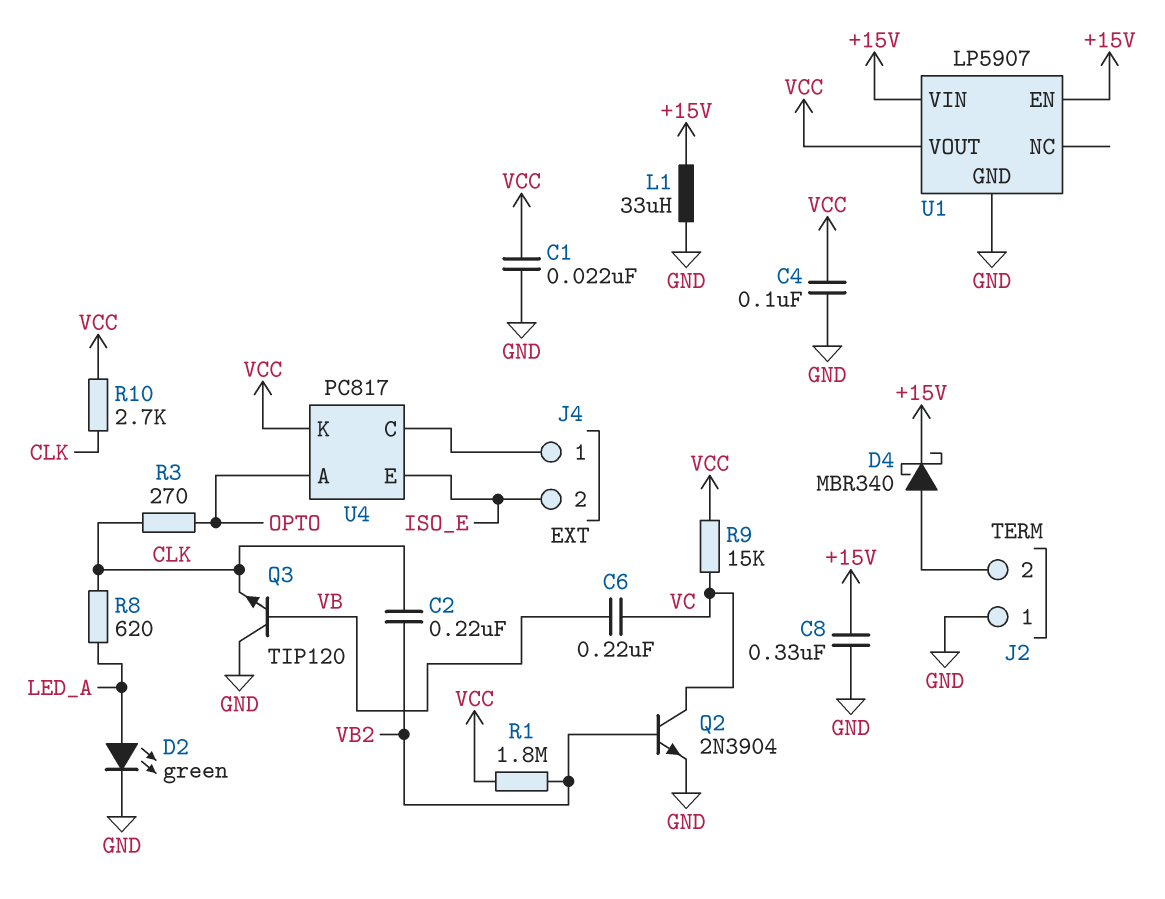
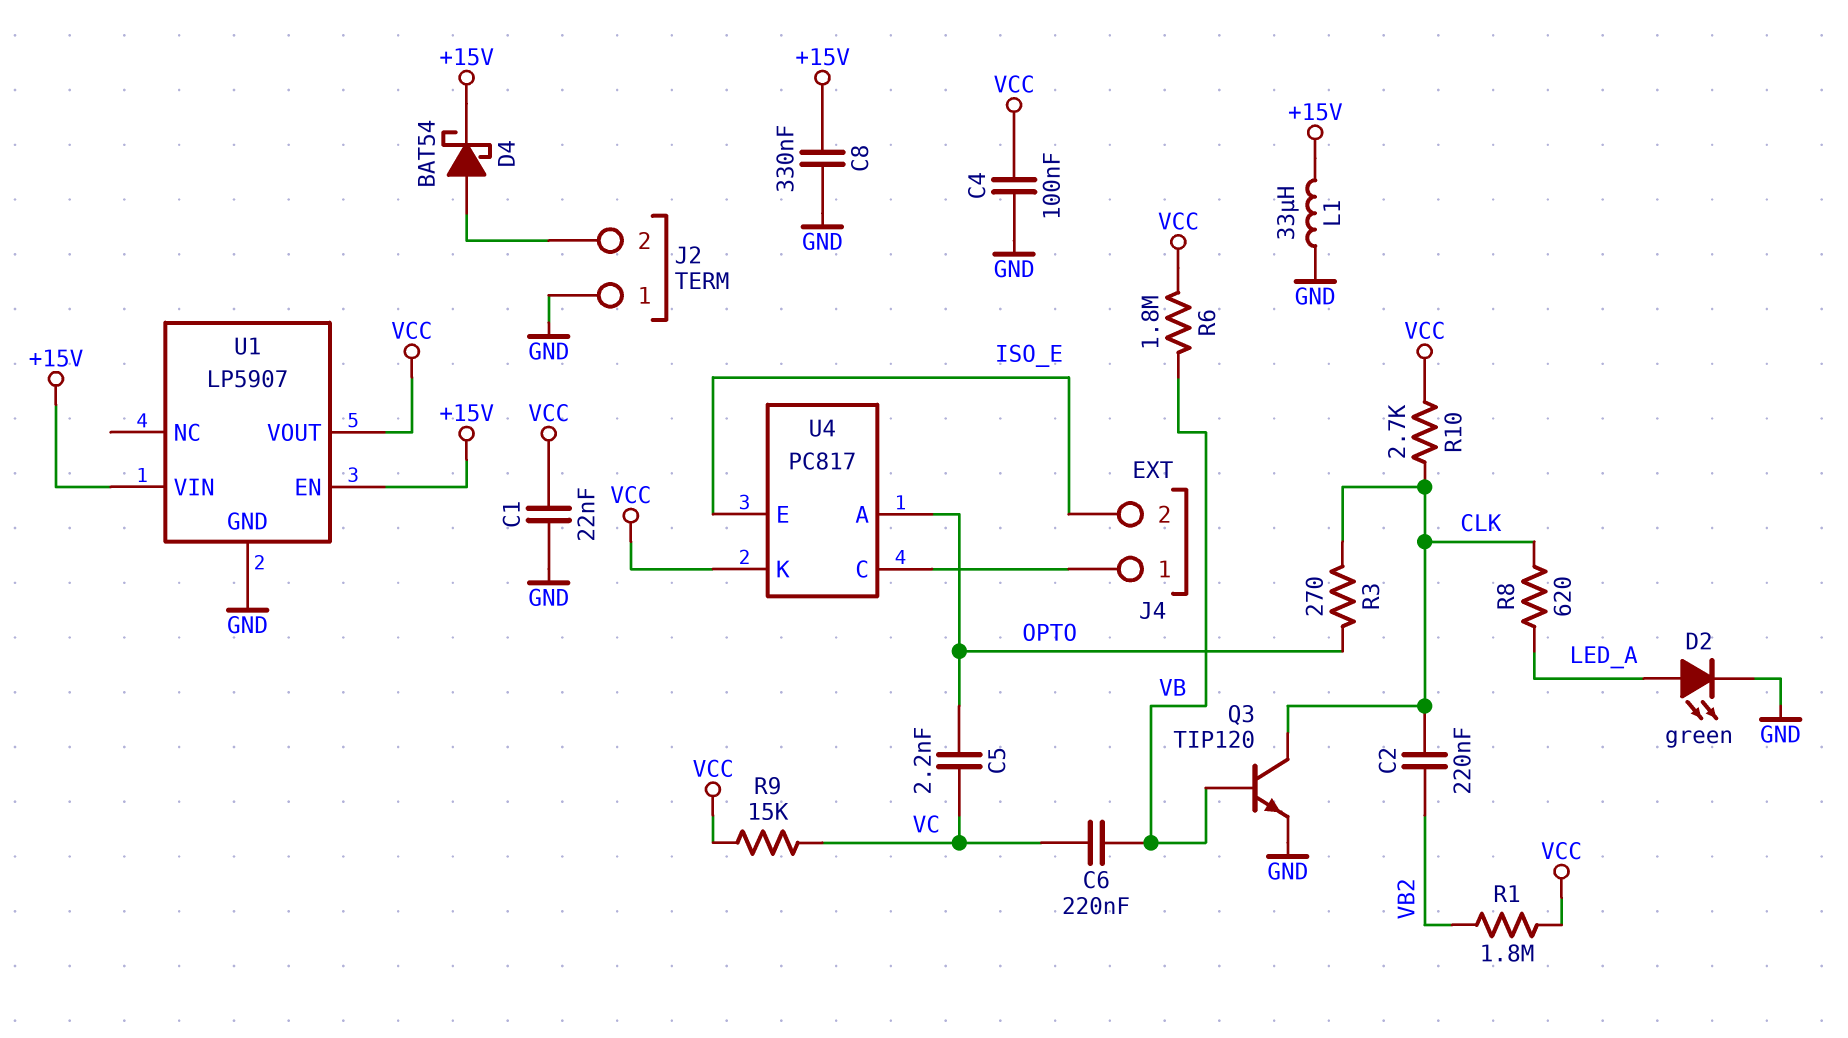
C5: none -> 2.2nF (OPTO, VC)
D4: schottky MBR340 (A J2/2, K +15V) -> schottky BAT54 (A J2/2, K +15V)
Q2: NPN 2N3904 (B VB2, C VC, E GND) -> none
Q3: NPN TIP120 (B VB, C GND, E CLK) -> NPN TIP120 (B VB, C CLK, E GND)
R6: none -> 1.8M (VB, VCC)

